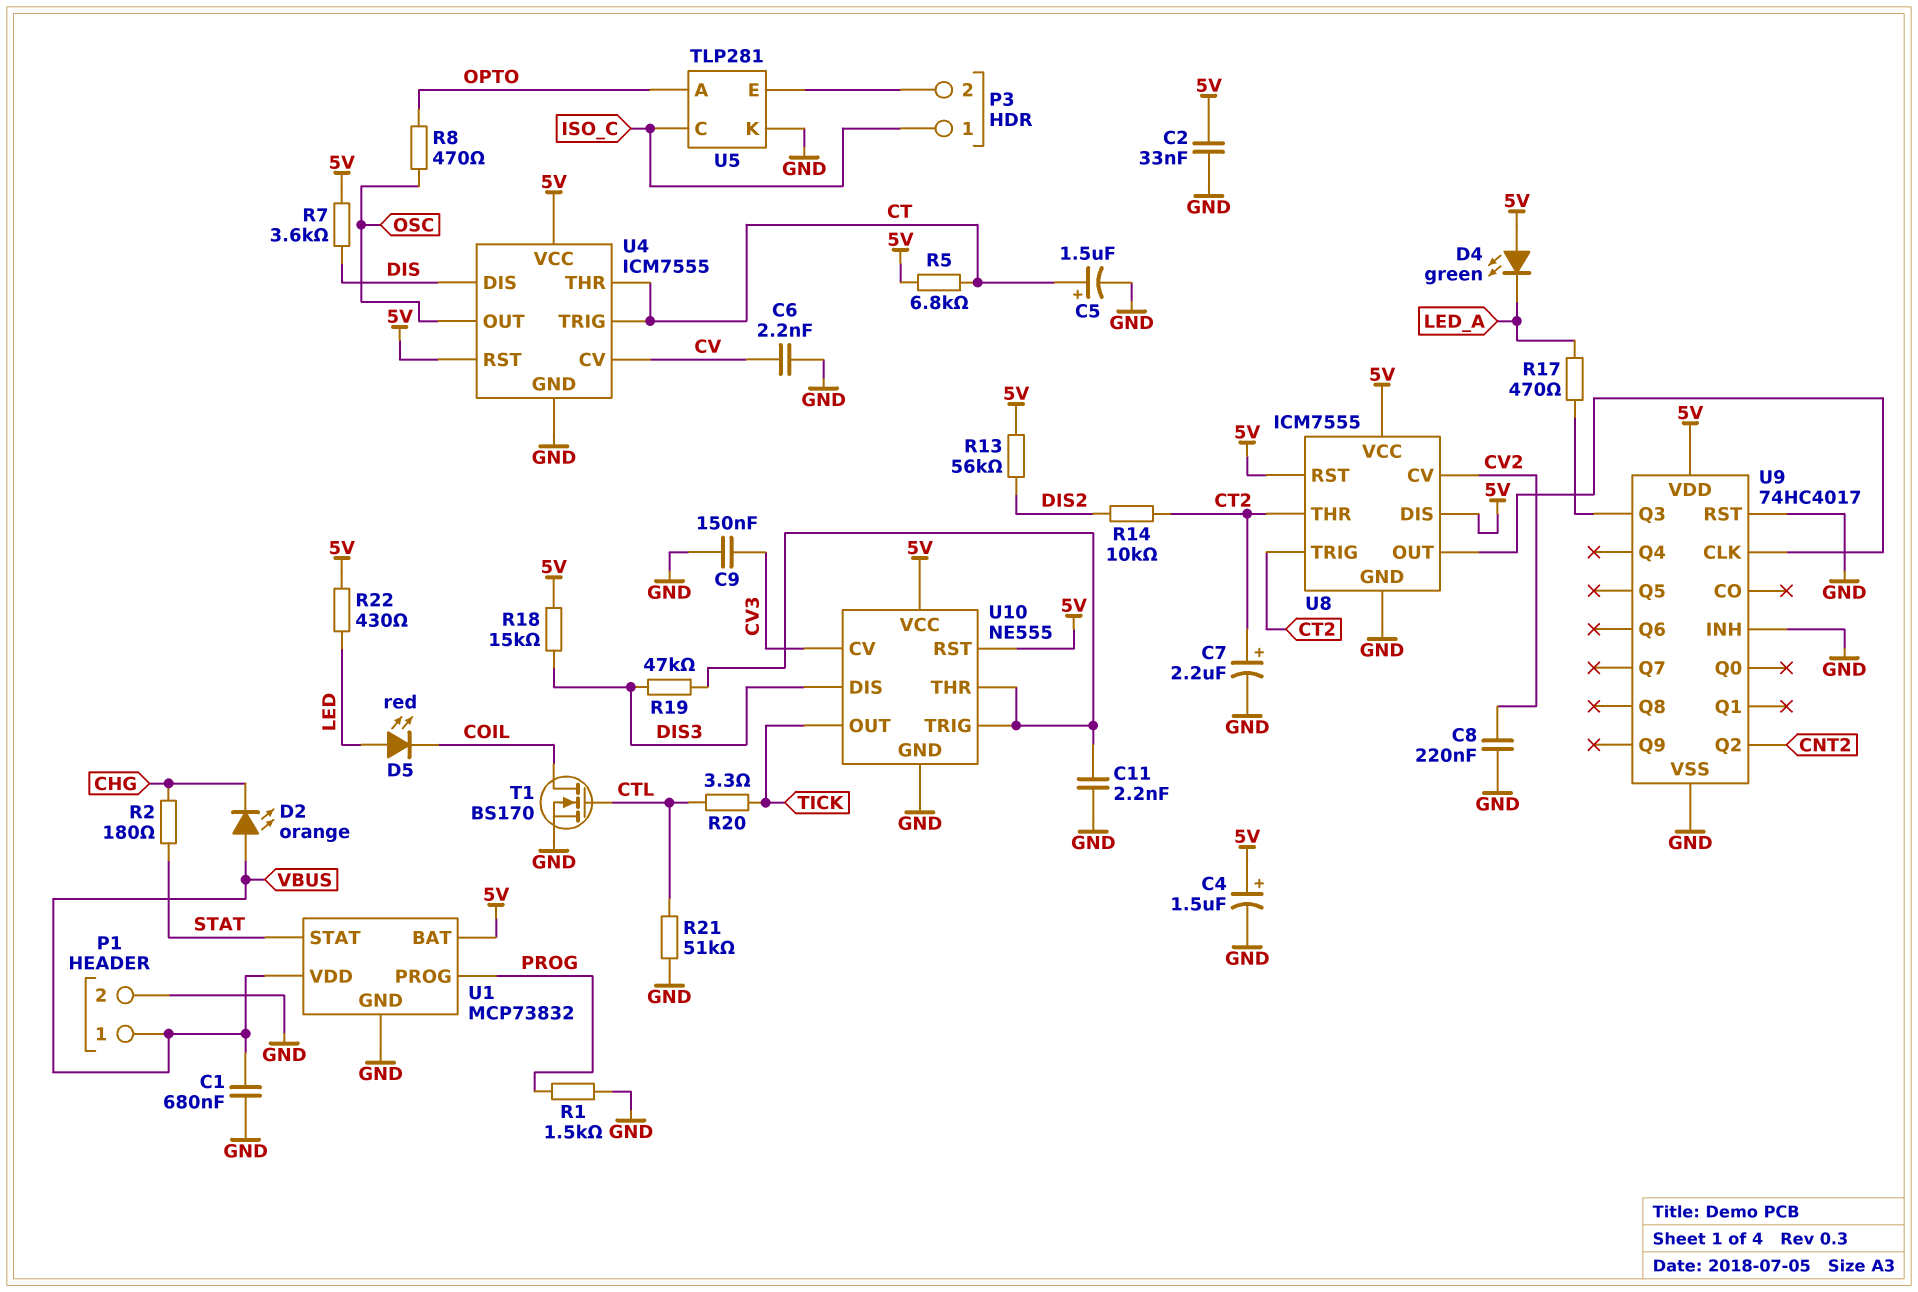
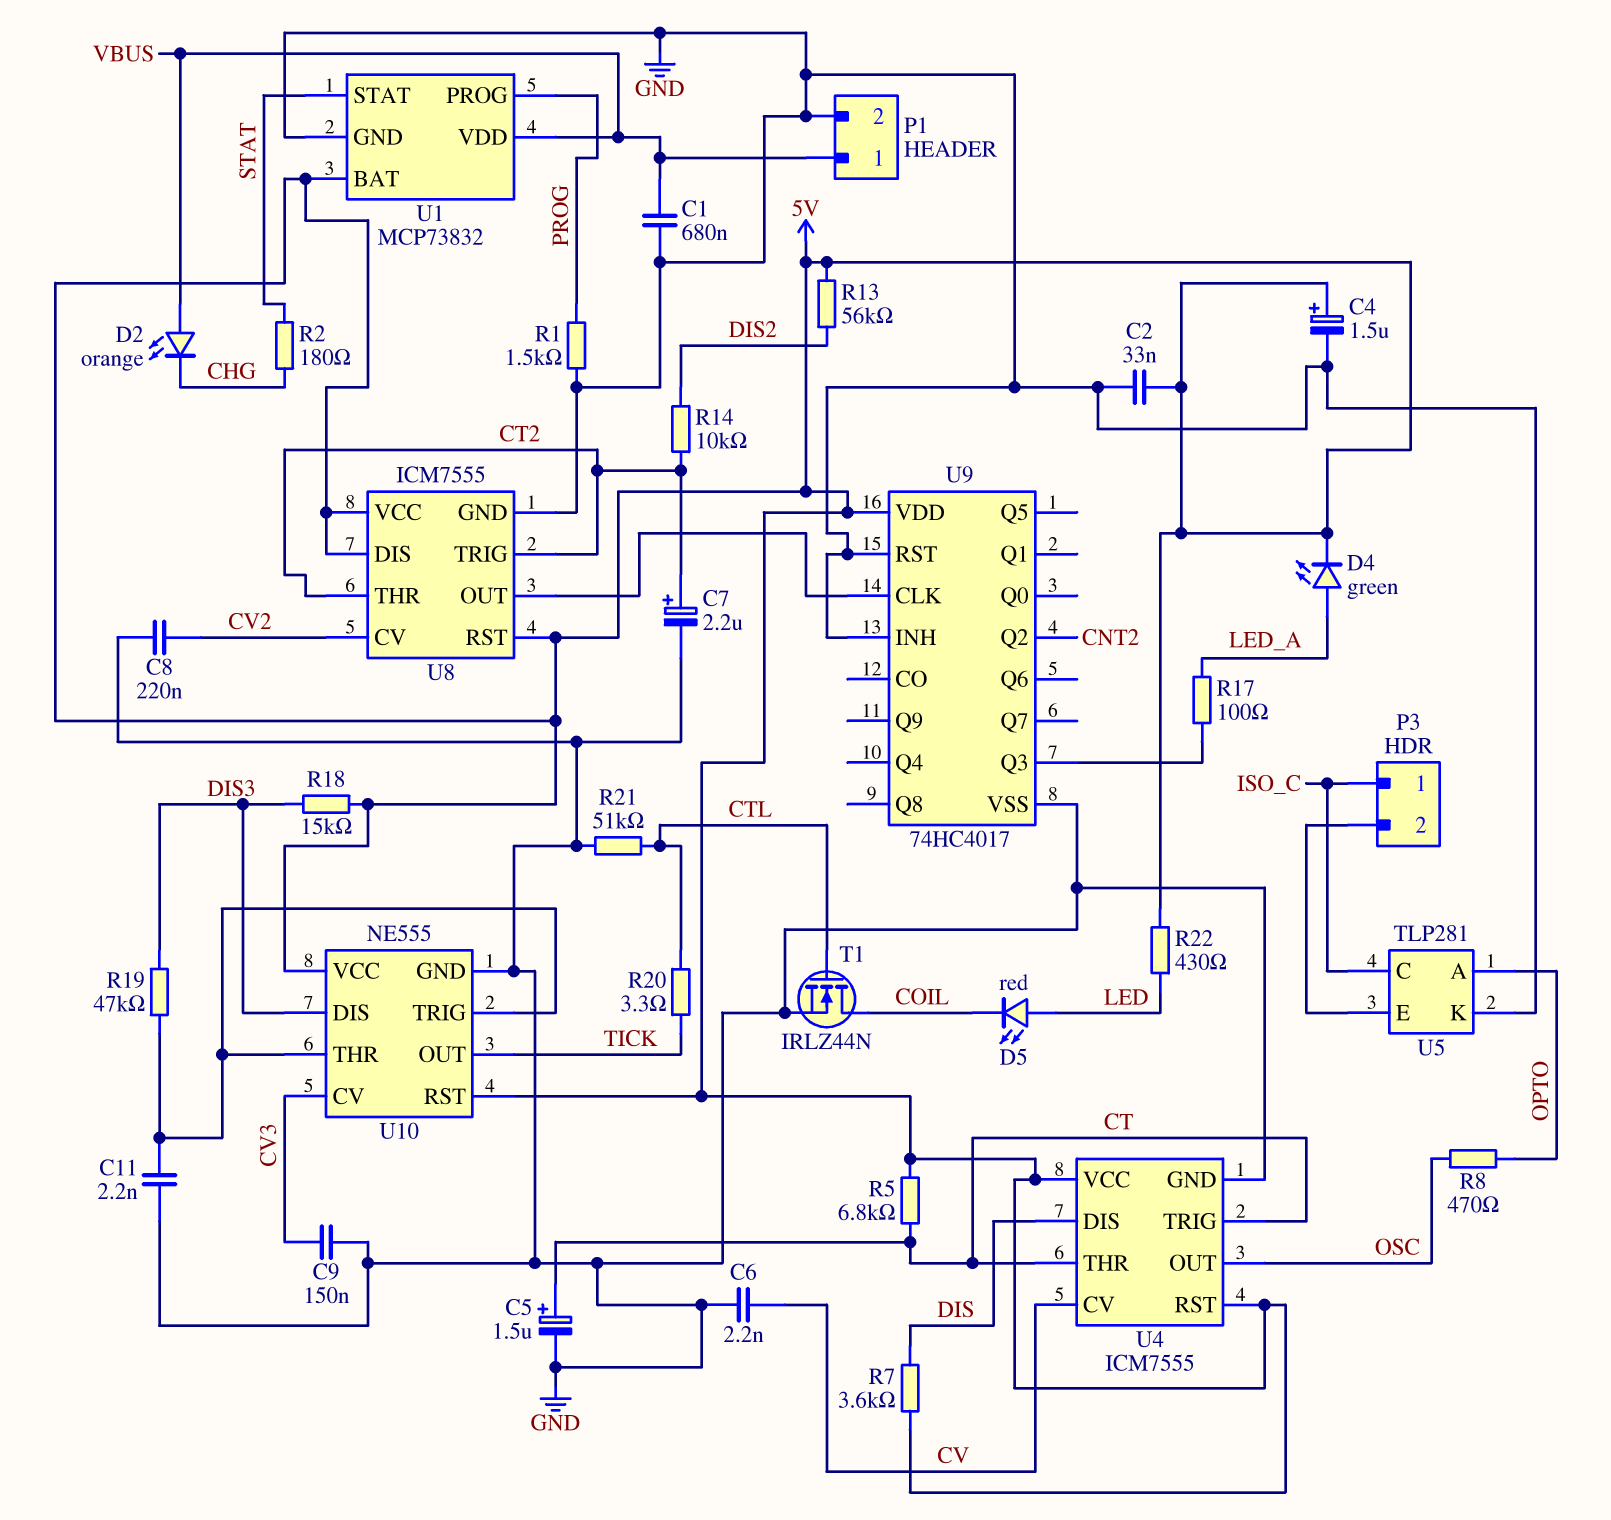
D4: LED green (A 5V, K LED_A) -> LED green (A LED_A, K 5V)
R17: 470 (LED_A, U9/Q3) -> 100 (LED_A, U9/Q3)
T1: NMOS BS170 (G CTL, D COIL, S GND) -> NMOS IRLZ44N (G CTL, D COIL, S GND)

